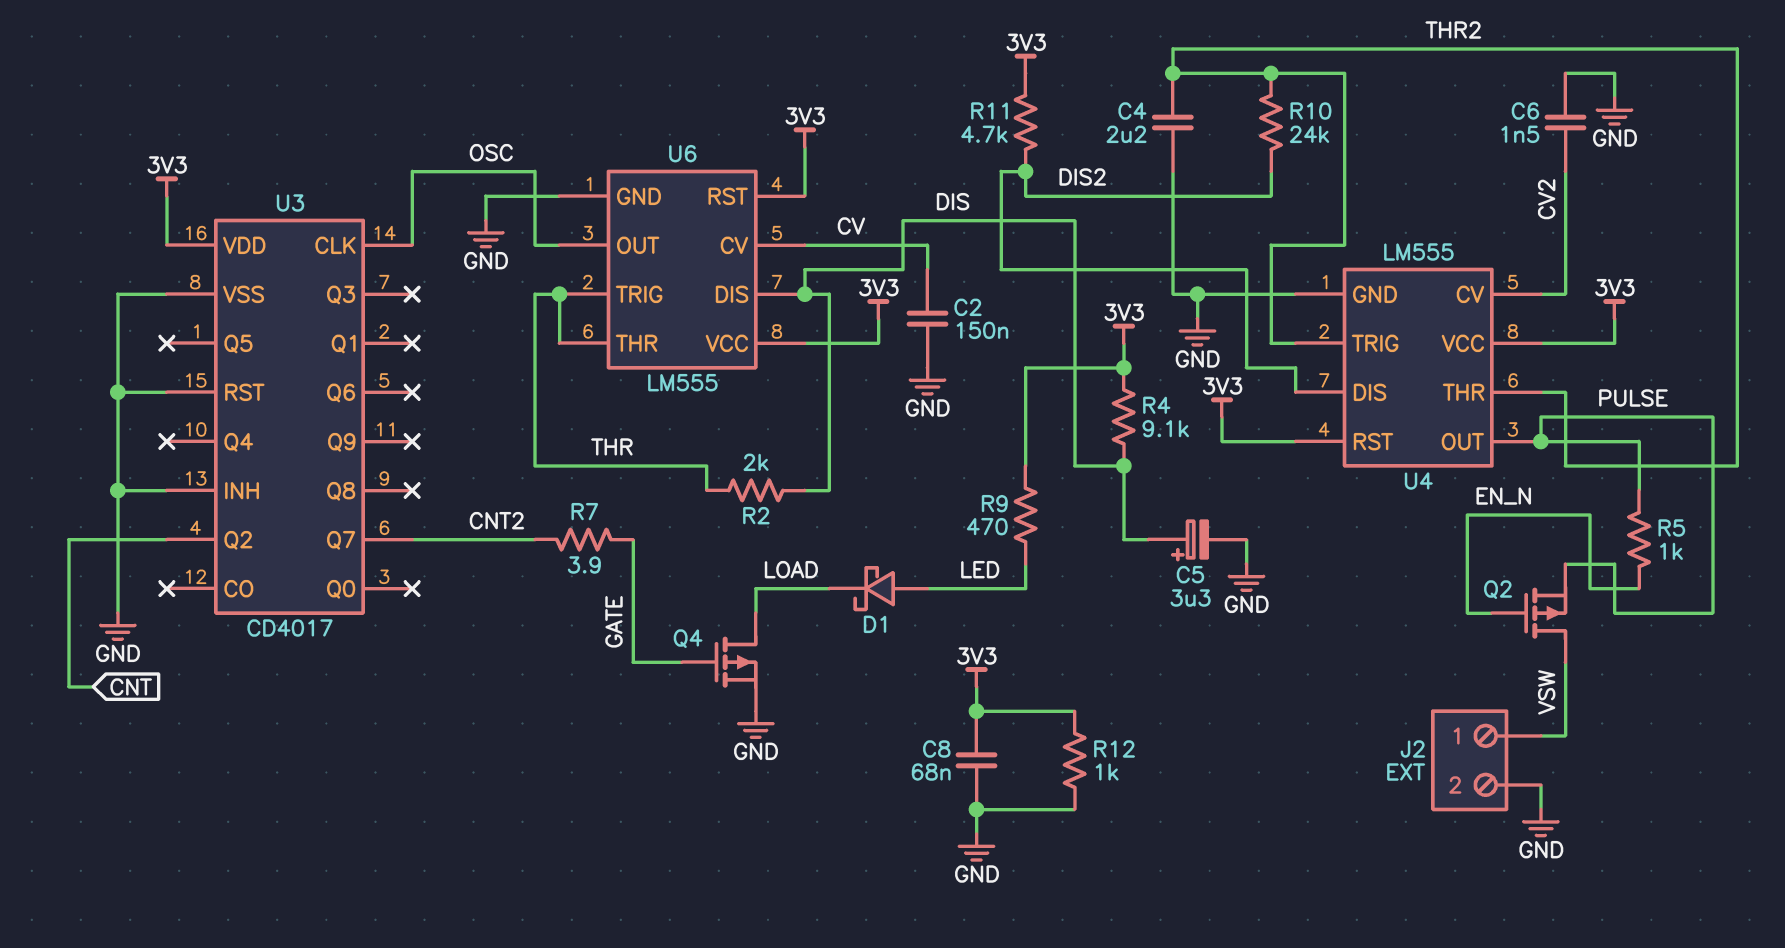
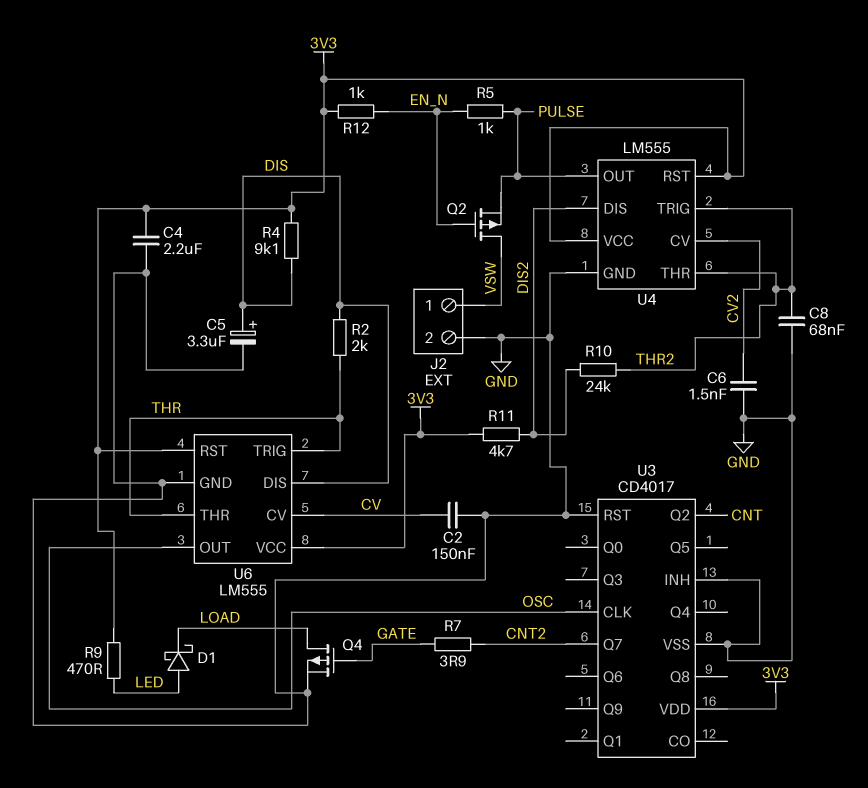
C4: 2.2uF (GND, THR2) -> 2.2uF (3V3, GND)
C8: 68nF (3V3, GND) -> 68nF (GND, THR2)
R12: 1k (3V3, GND) -> 1k (3V3, EN_N)

